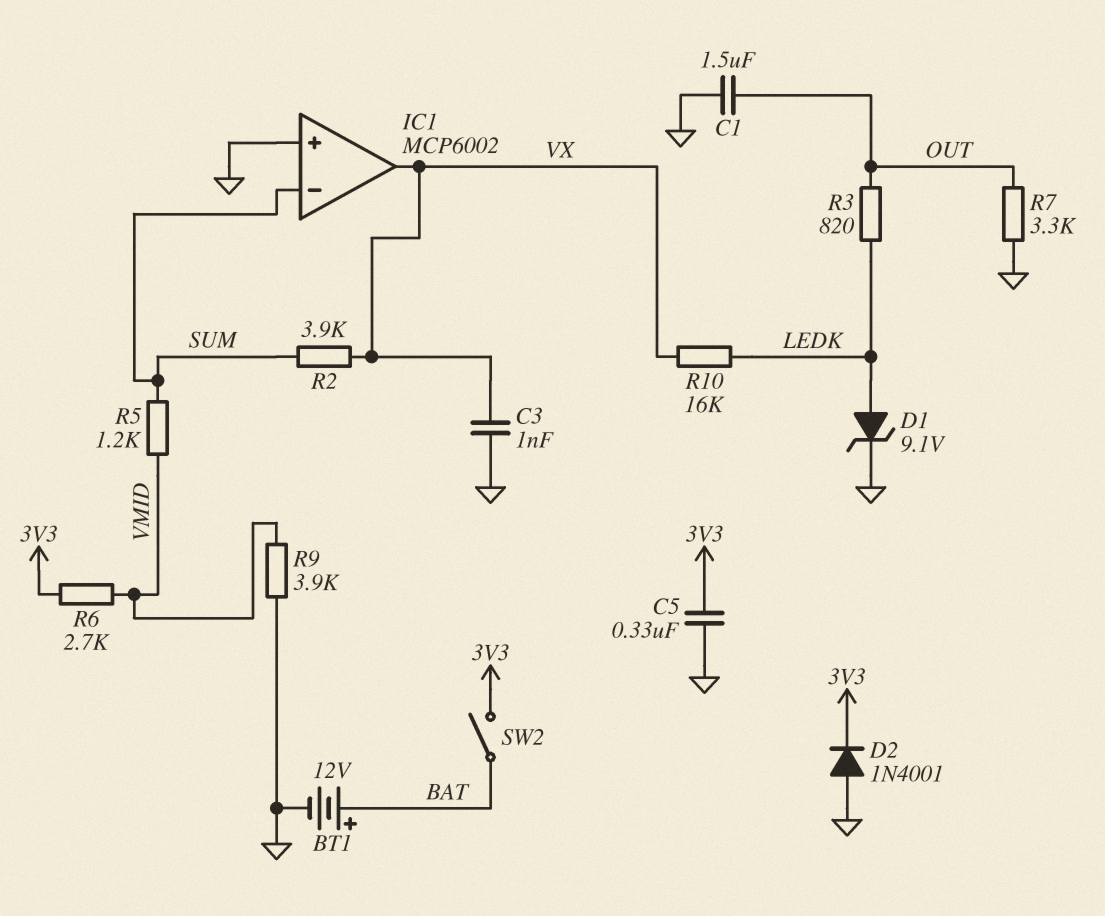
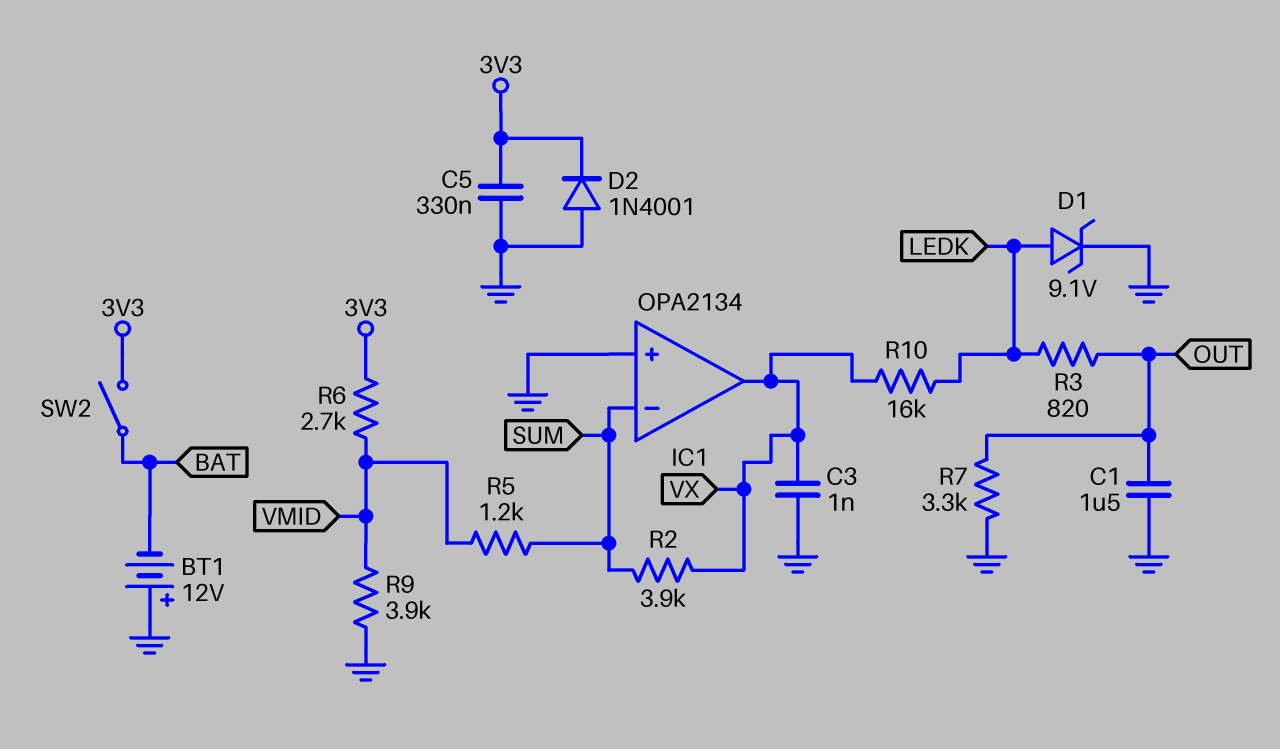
BT1: 12V (plus BAT, minus GND) -> 12V (plus GND, minus BAT)
IC1: MCP6002 -> OPA2134

